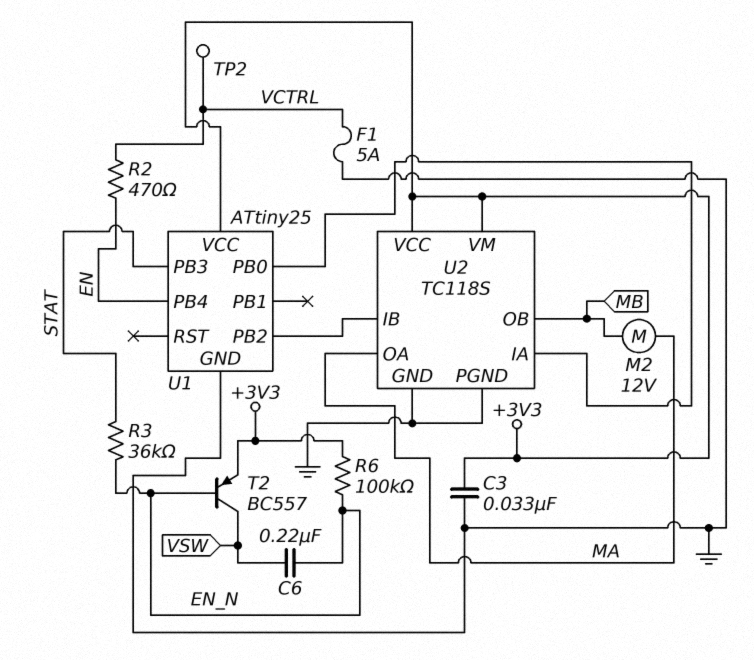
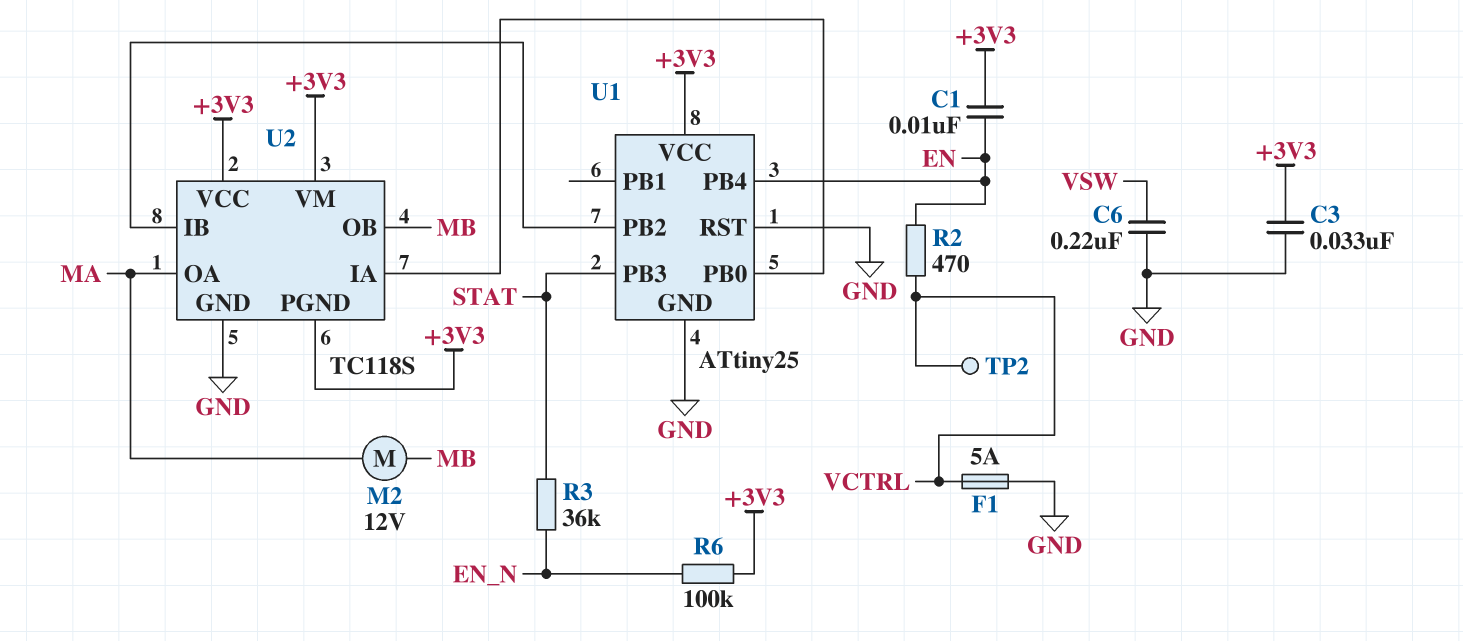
C1: none -> 10nF (+3V3, EN)
C6: 220nF (EN_N, VSW) -> 220nF (GND, VSW)
T2: PNP BC557 (B EN_N, C VSW, E +3V3) -> none
U1 pin RST: none -> GND
U2 pin PGND: GND -> +3V3

